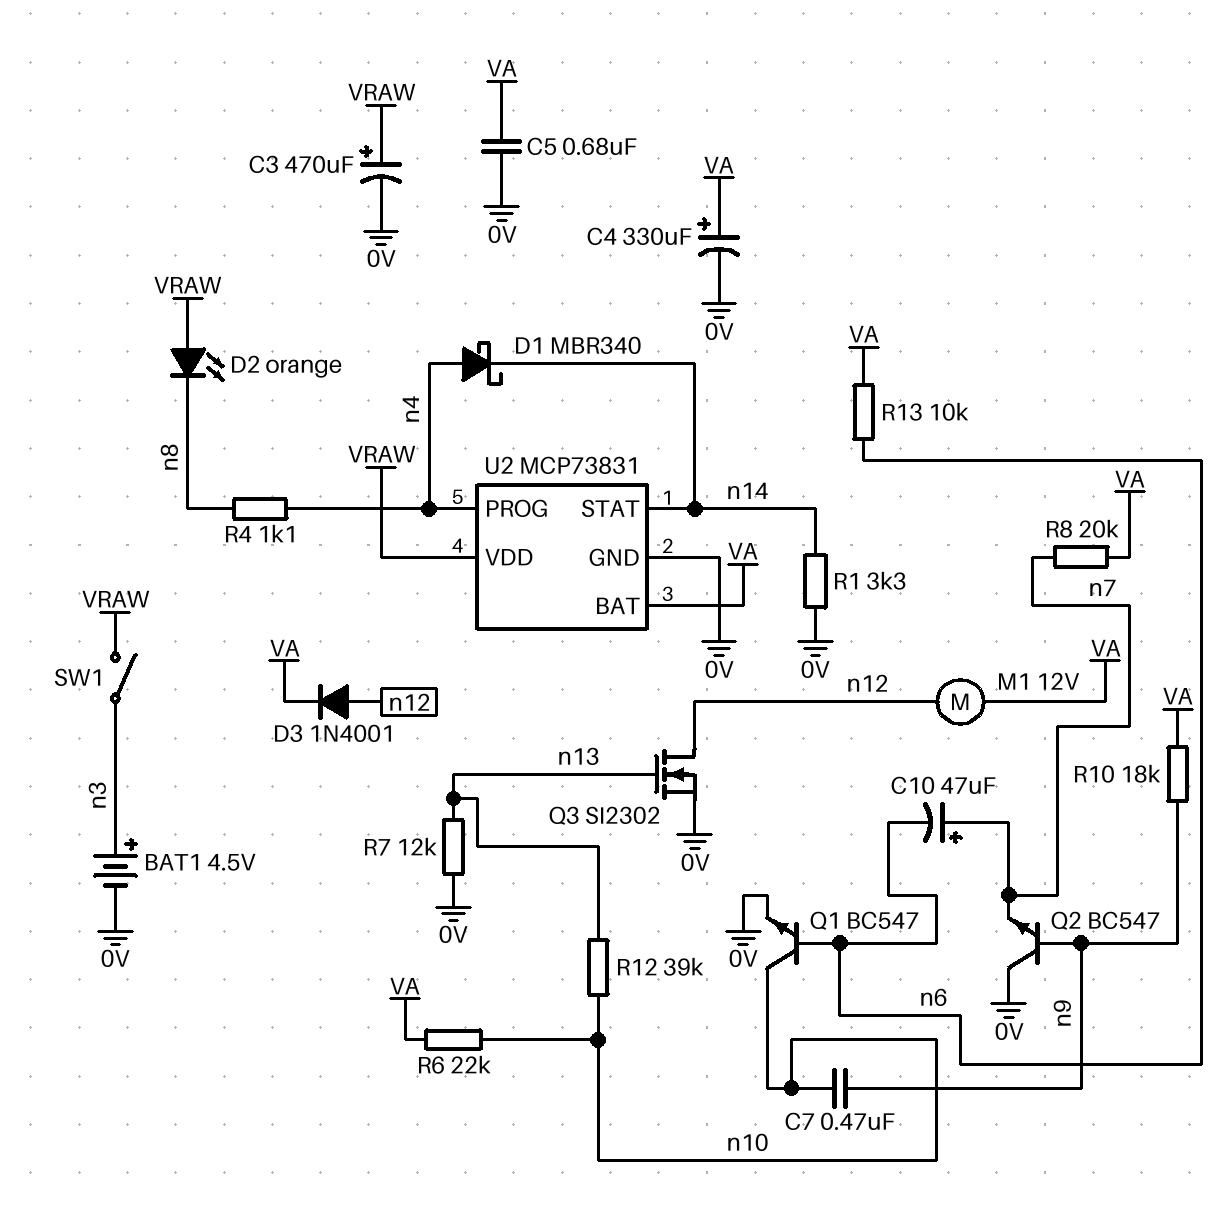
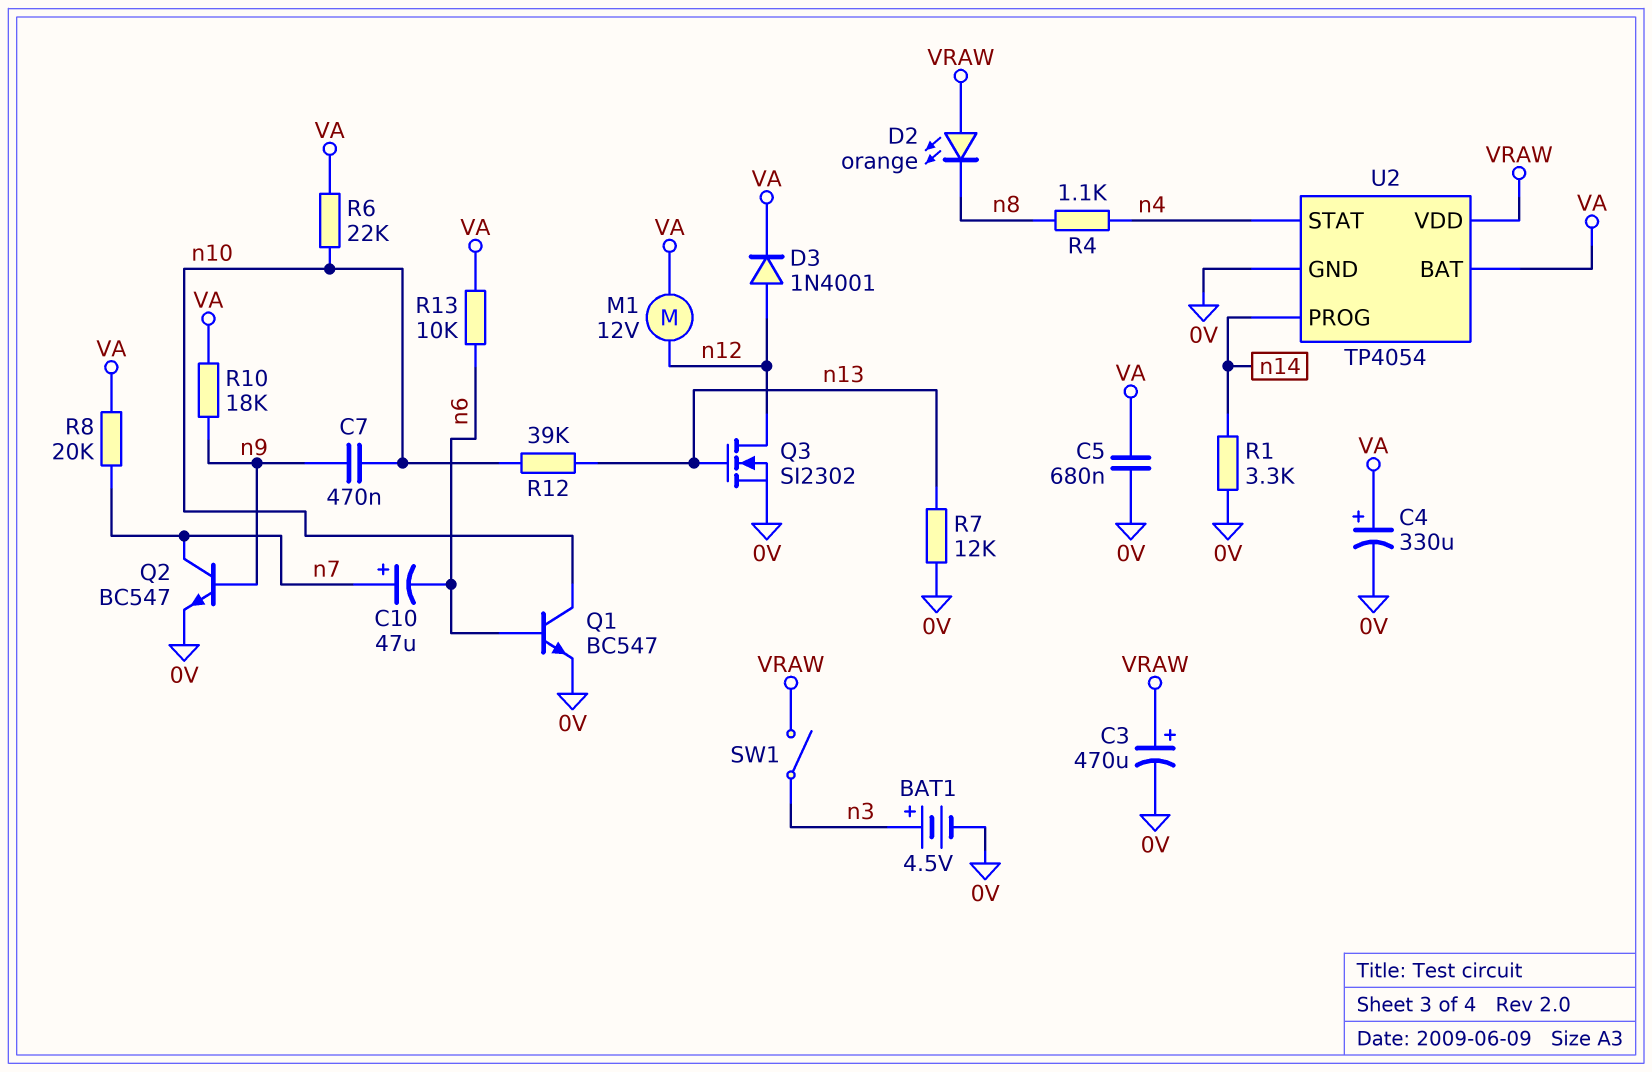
D1: schottky MBR340 (A n4, K n14) -> none
Q2: NPN BC547 (B n9, C 0V, E n7) -> NPN BC547 (B n9, C n7, E 0V)
U2: MCP73831 -> TP4054
U2 pin PROG: n4 -> n14
U2 pin STAT: n14 -> n4

